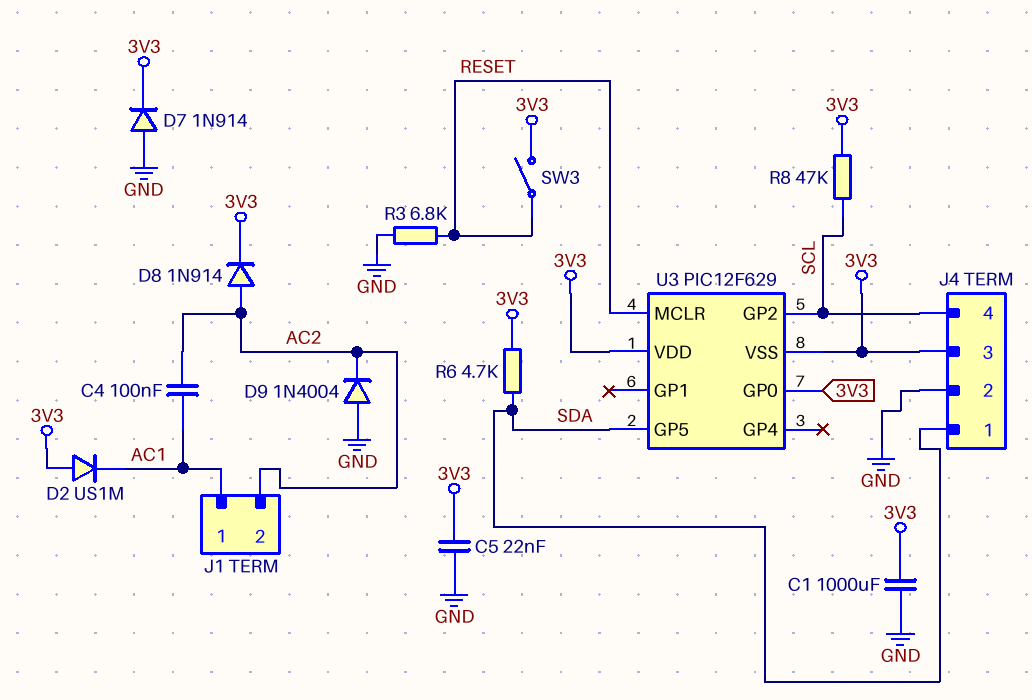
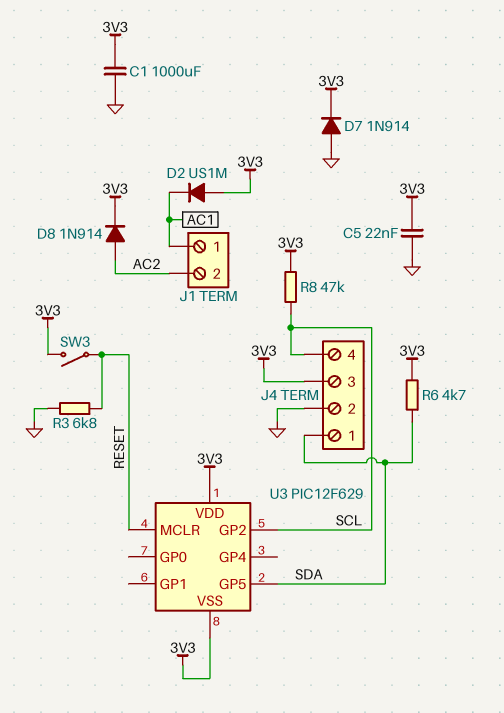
C4: 100nF (AC1, AC2) -> none
D9: diode 1N4004 (A GND, K AC2) -> none
U3 pin GP0: 3V3 -> none

